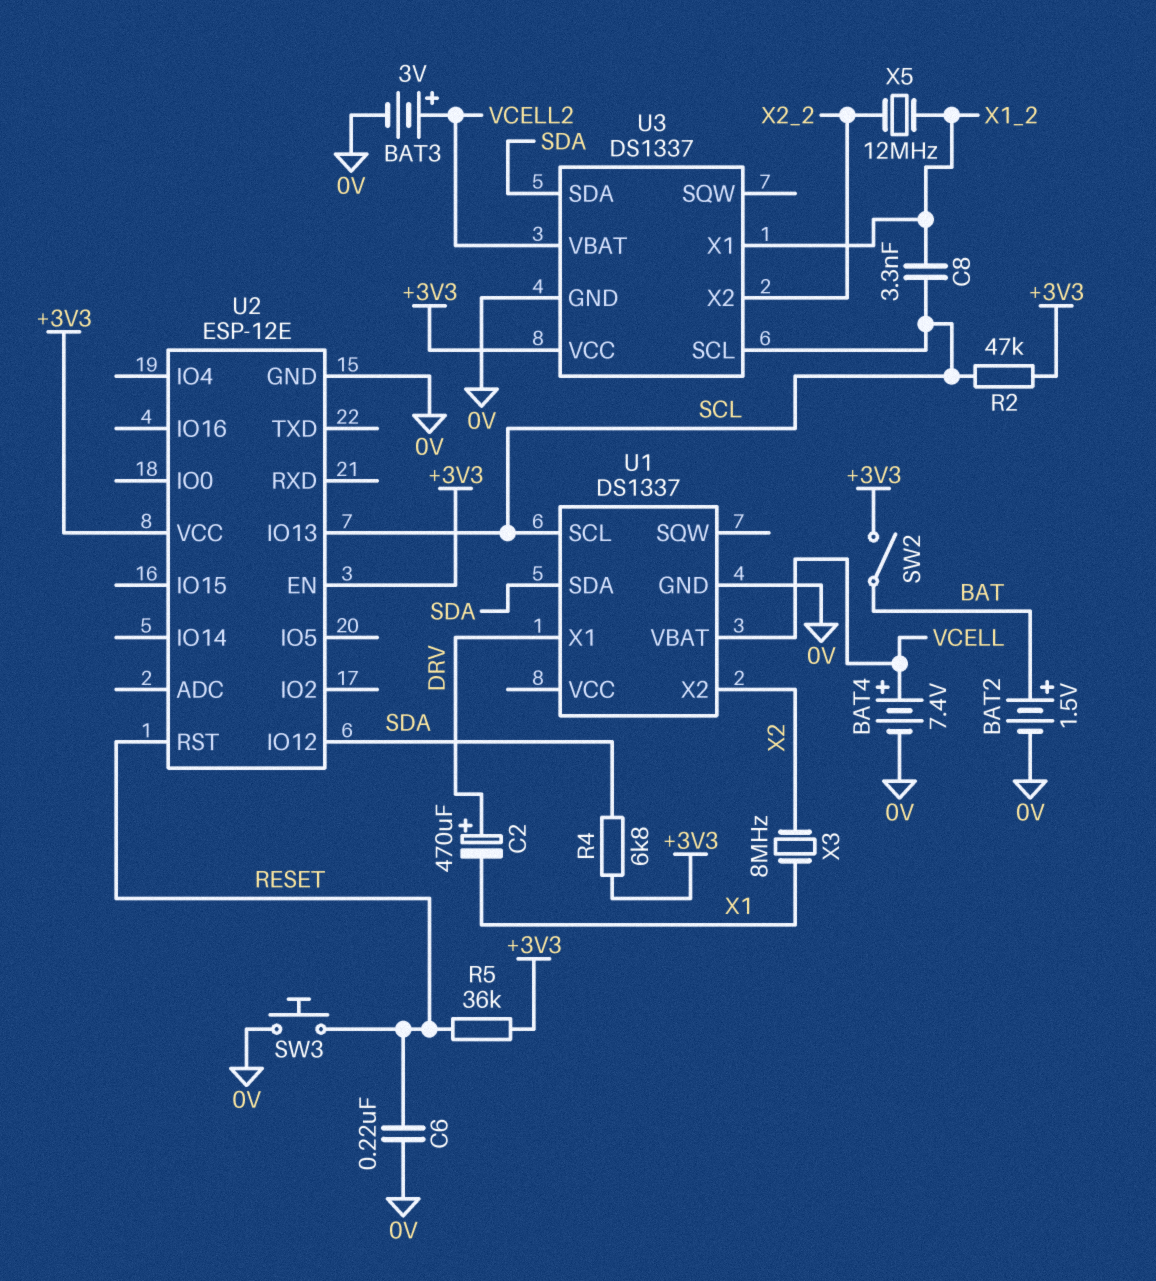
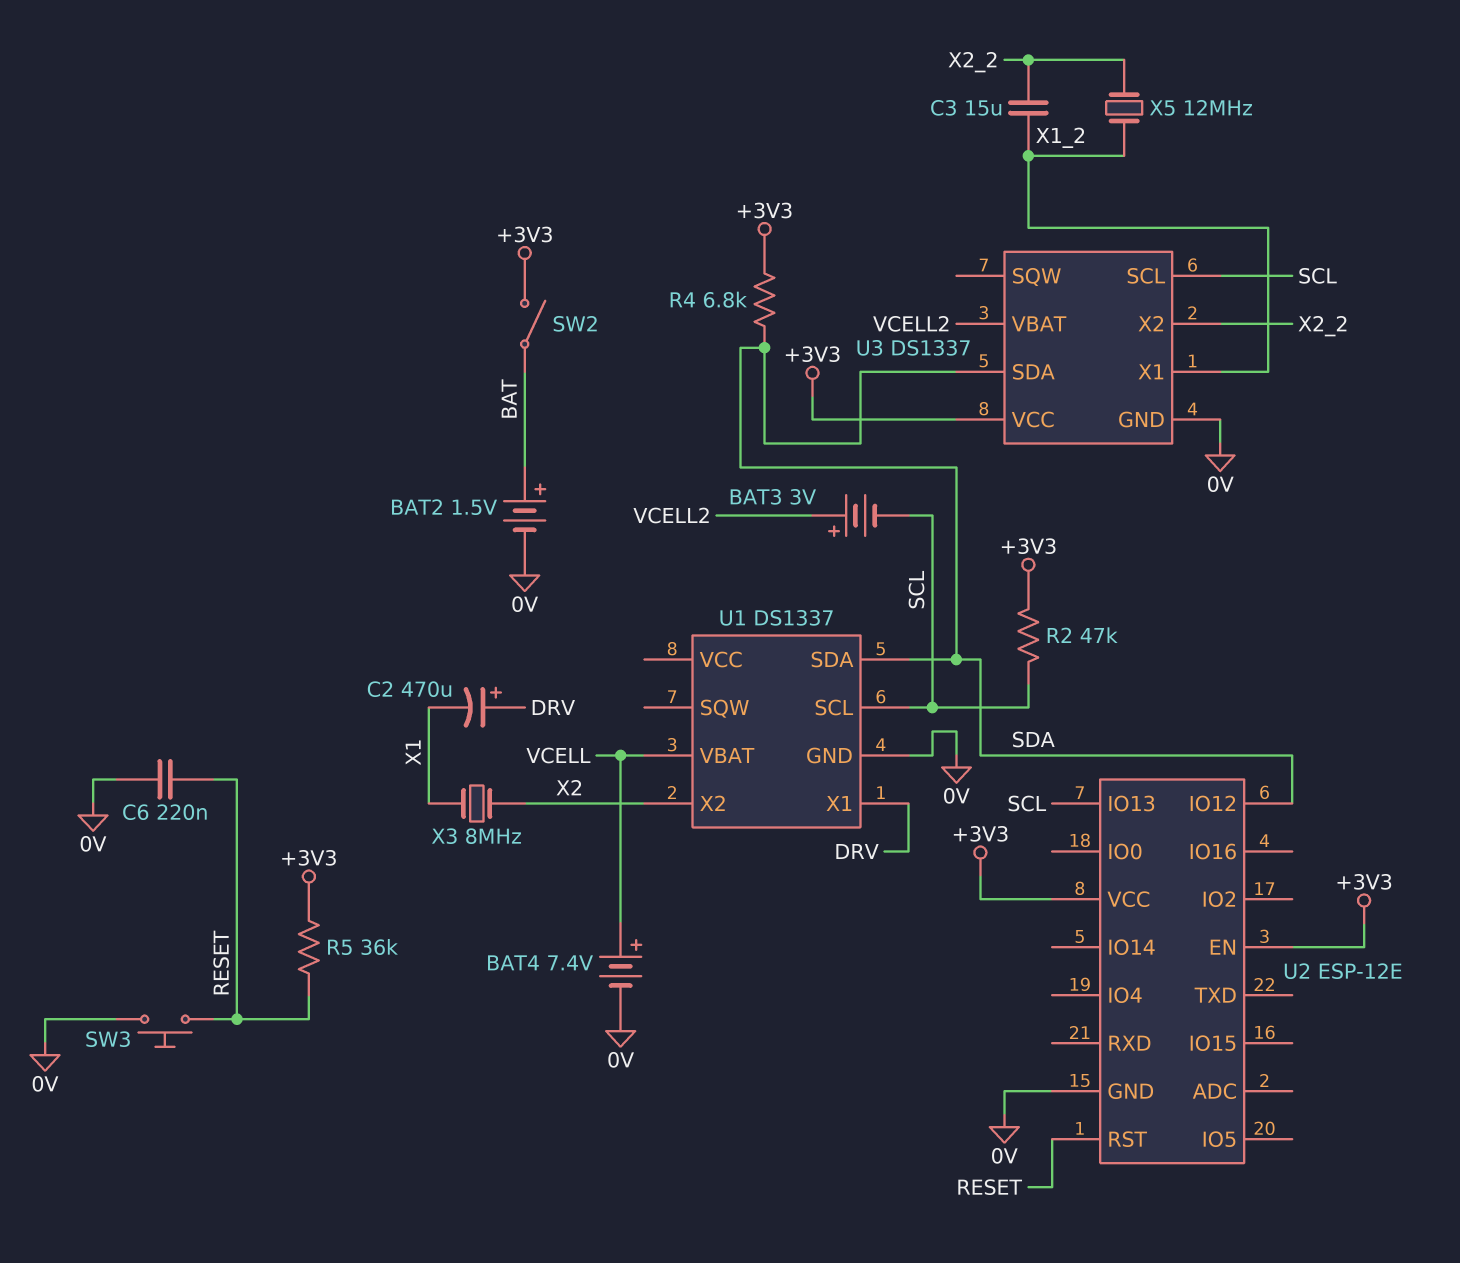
BAT3: 3V (plus VCELL2, minus 0V) -> 3V (plus VCELL2, minus SCL)
C3: none -> 15uF (X1_2, X2_2)
C8: 3.3nF (SCL, X1_2) -> none

